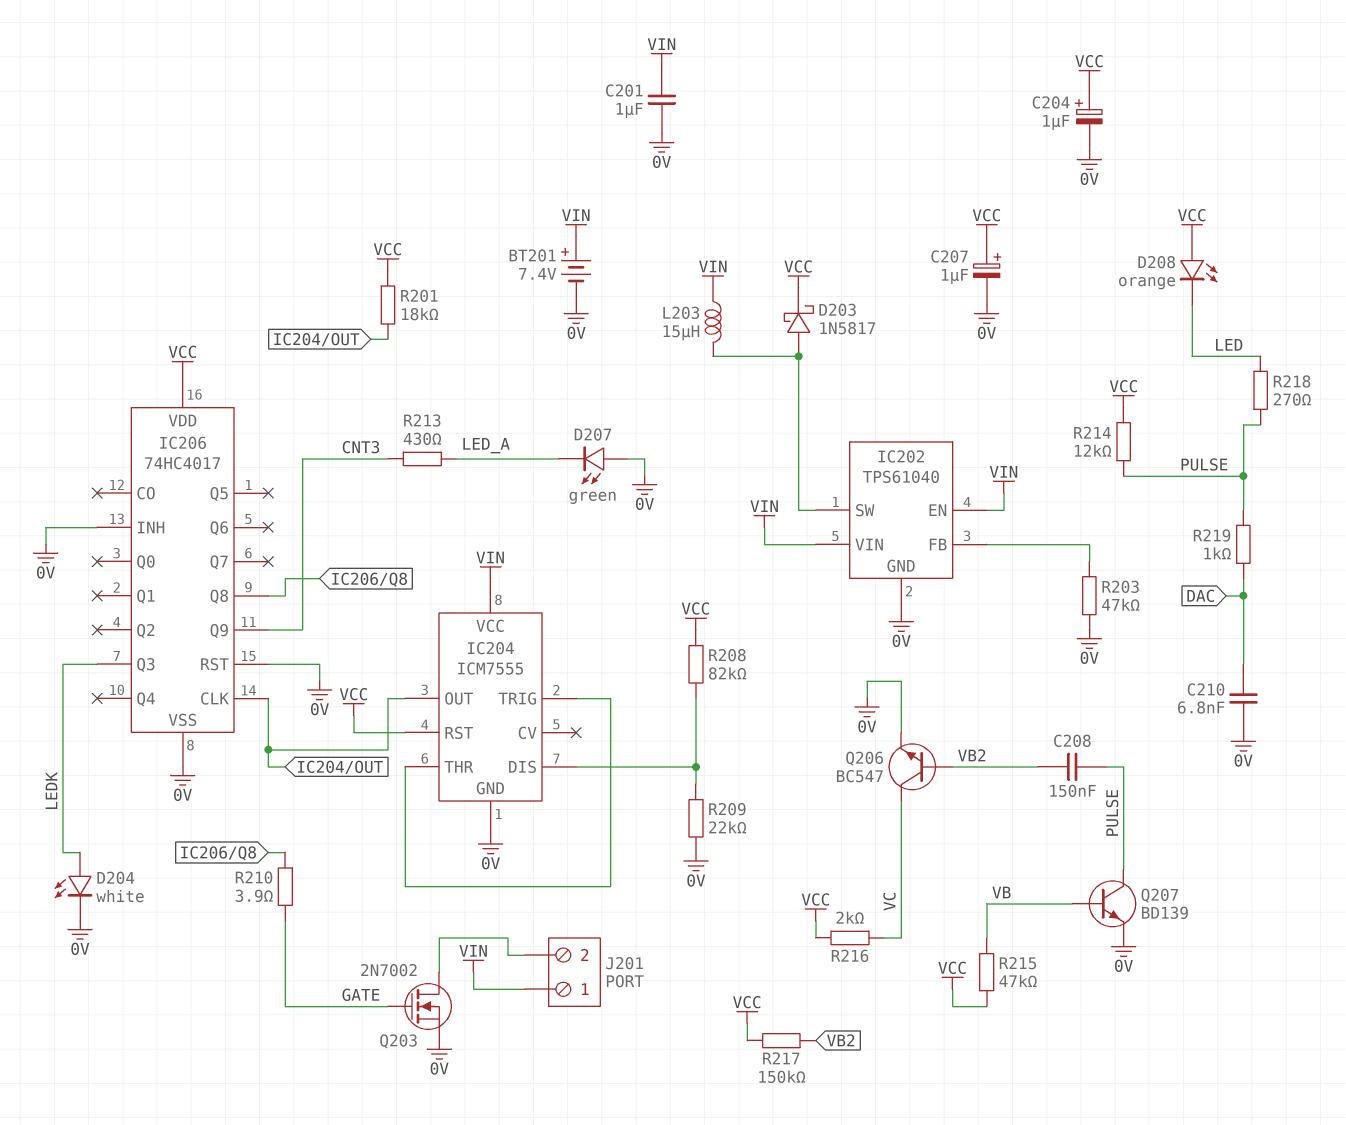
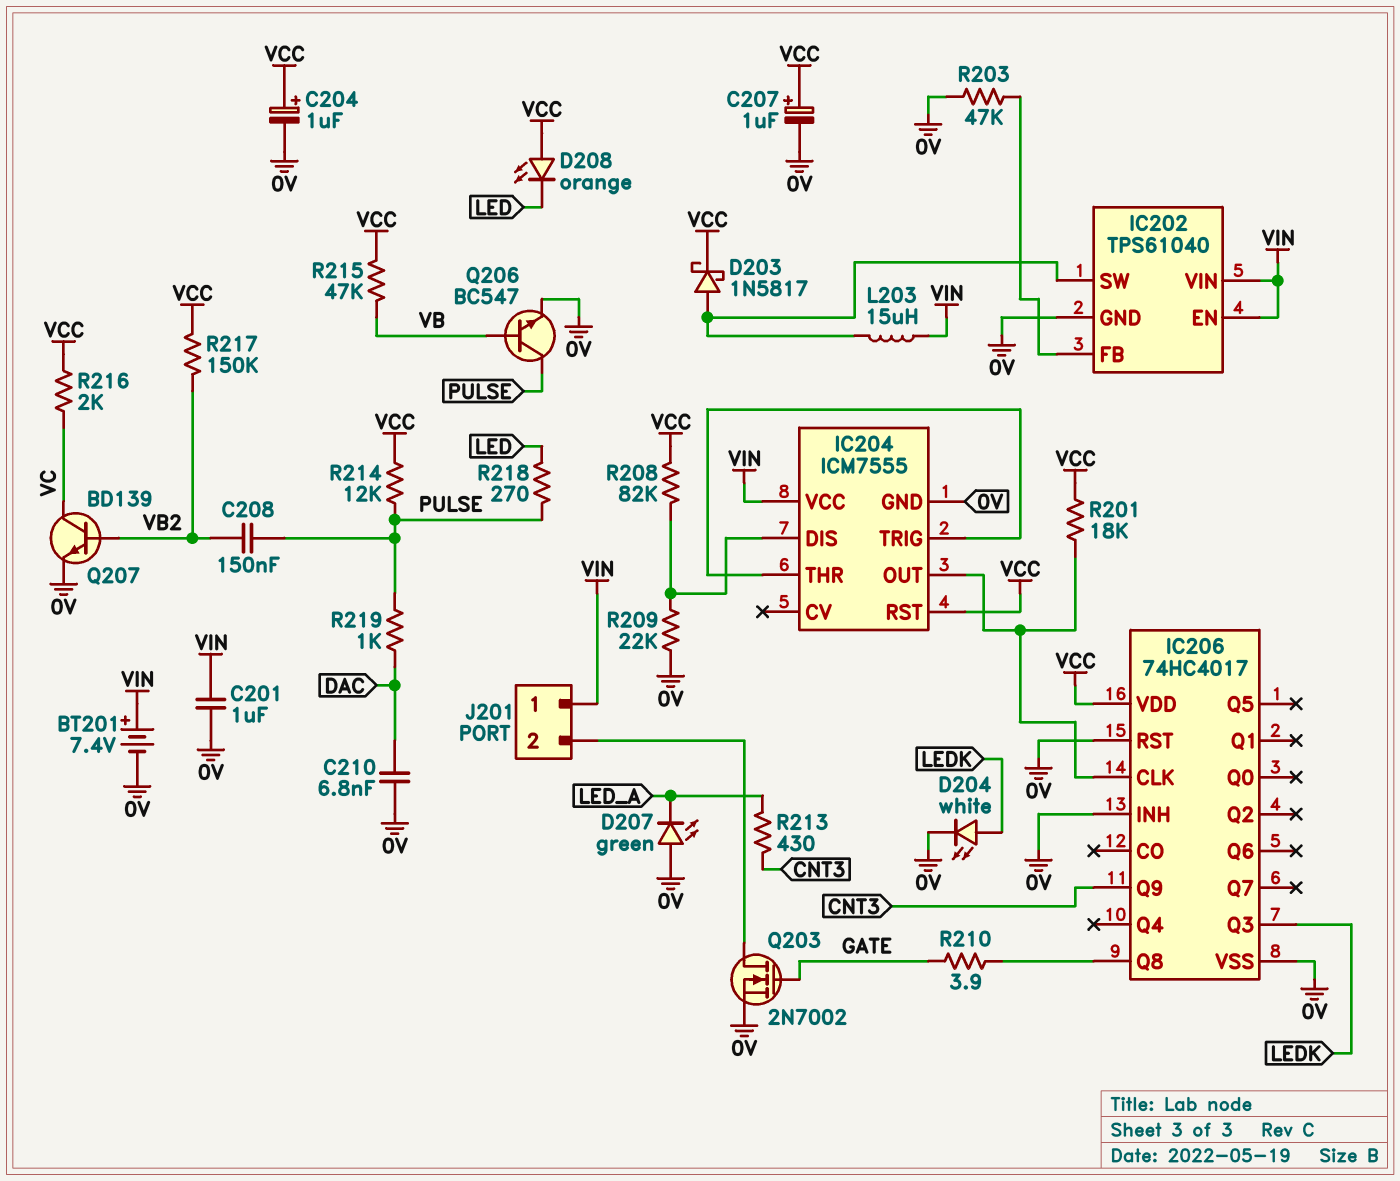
Q206: NPN BC547 (B VB2, C VC, E 0V) -> NPN BC547 (B VB, C PULSE, E 0V)
Q207: NPN BD139 (B VB, C PULSE, E 0V) -> NPN BD139 (B VB2, C VC, E 0V)

